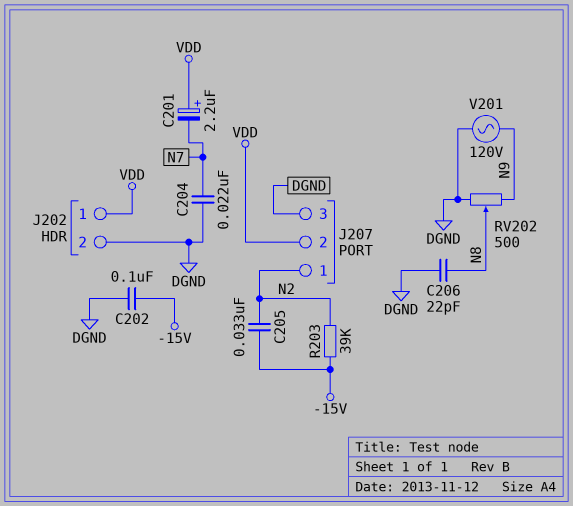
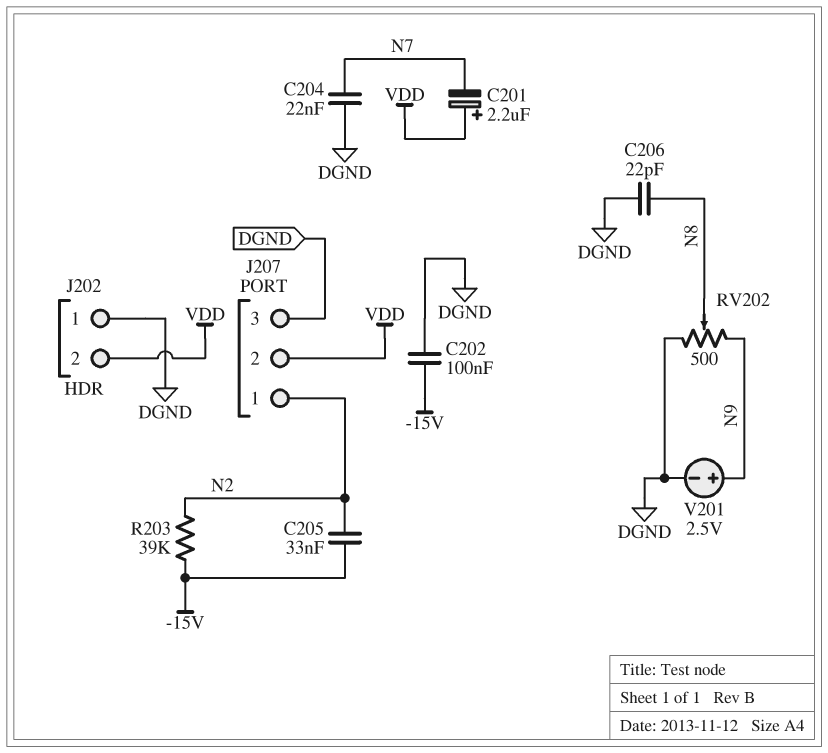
J202 pin 1: VDD -> DGND
J202 pin 2: DGND -> VDD
V201: AC 120V (DGND, N9) -> 2.5V (plus N9, minus DGND)

